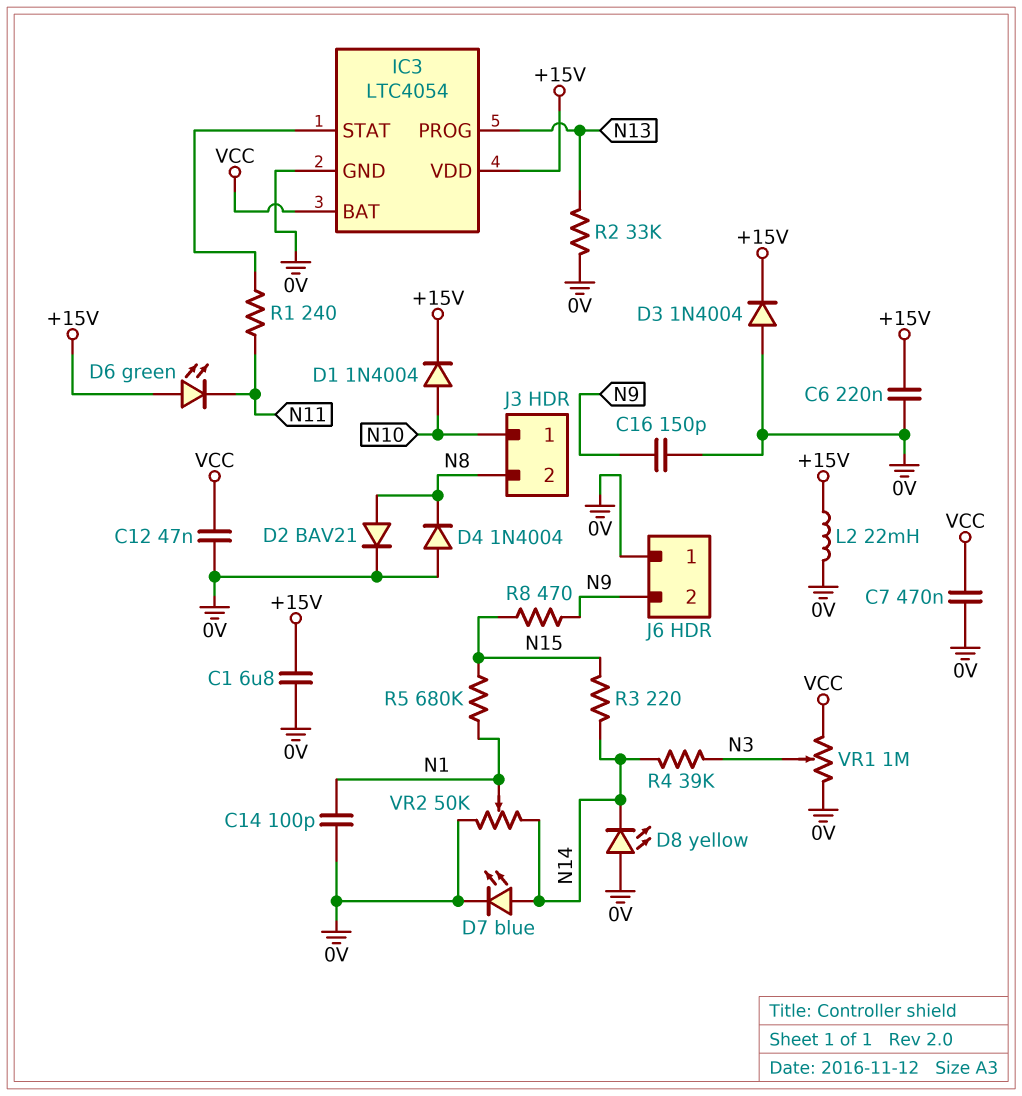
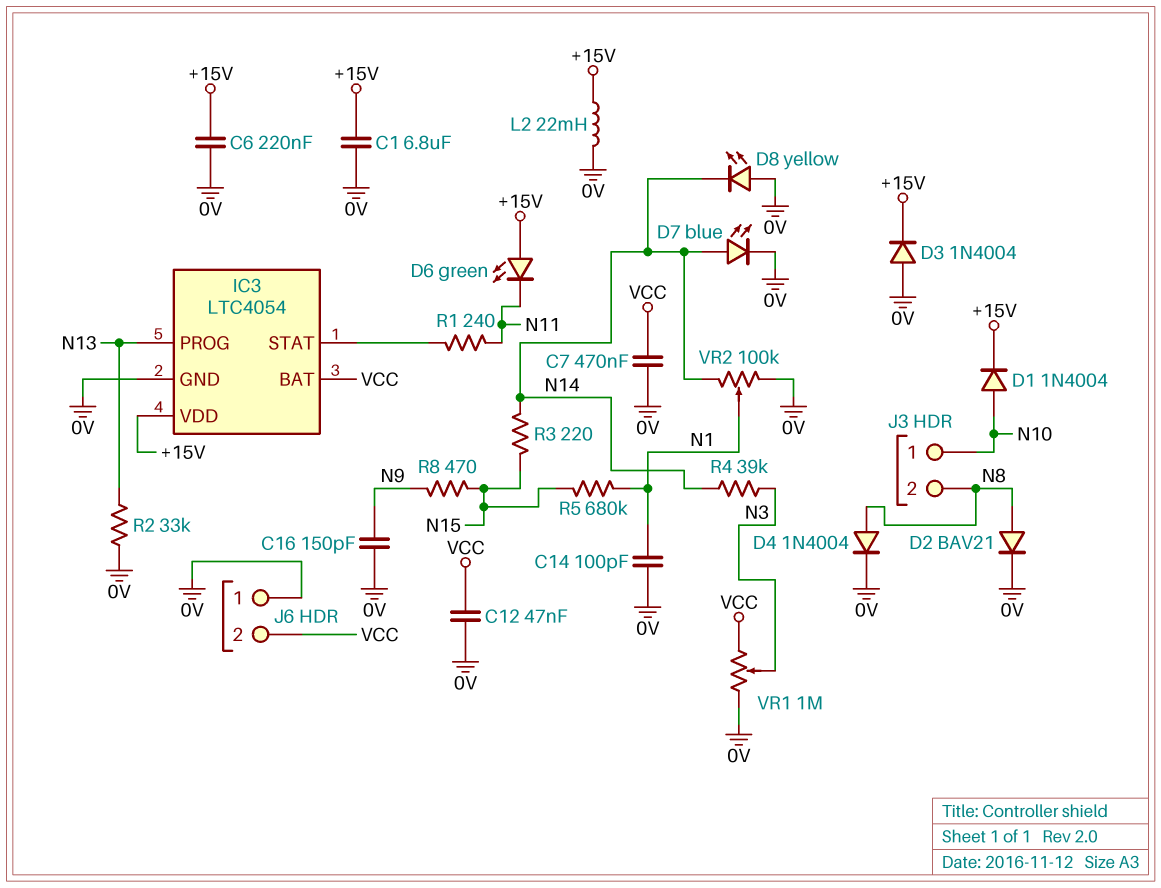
D4: diode 1N4004 (A 0V, K N8) -> diode 1N4004 (A N8, K 0V)
J6 pin 2: N9 -> VCC
VR2: 50k (0V, N14, wiper N1) -> 100k (0V, N14, wiper N1)

